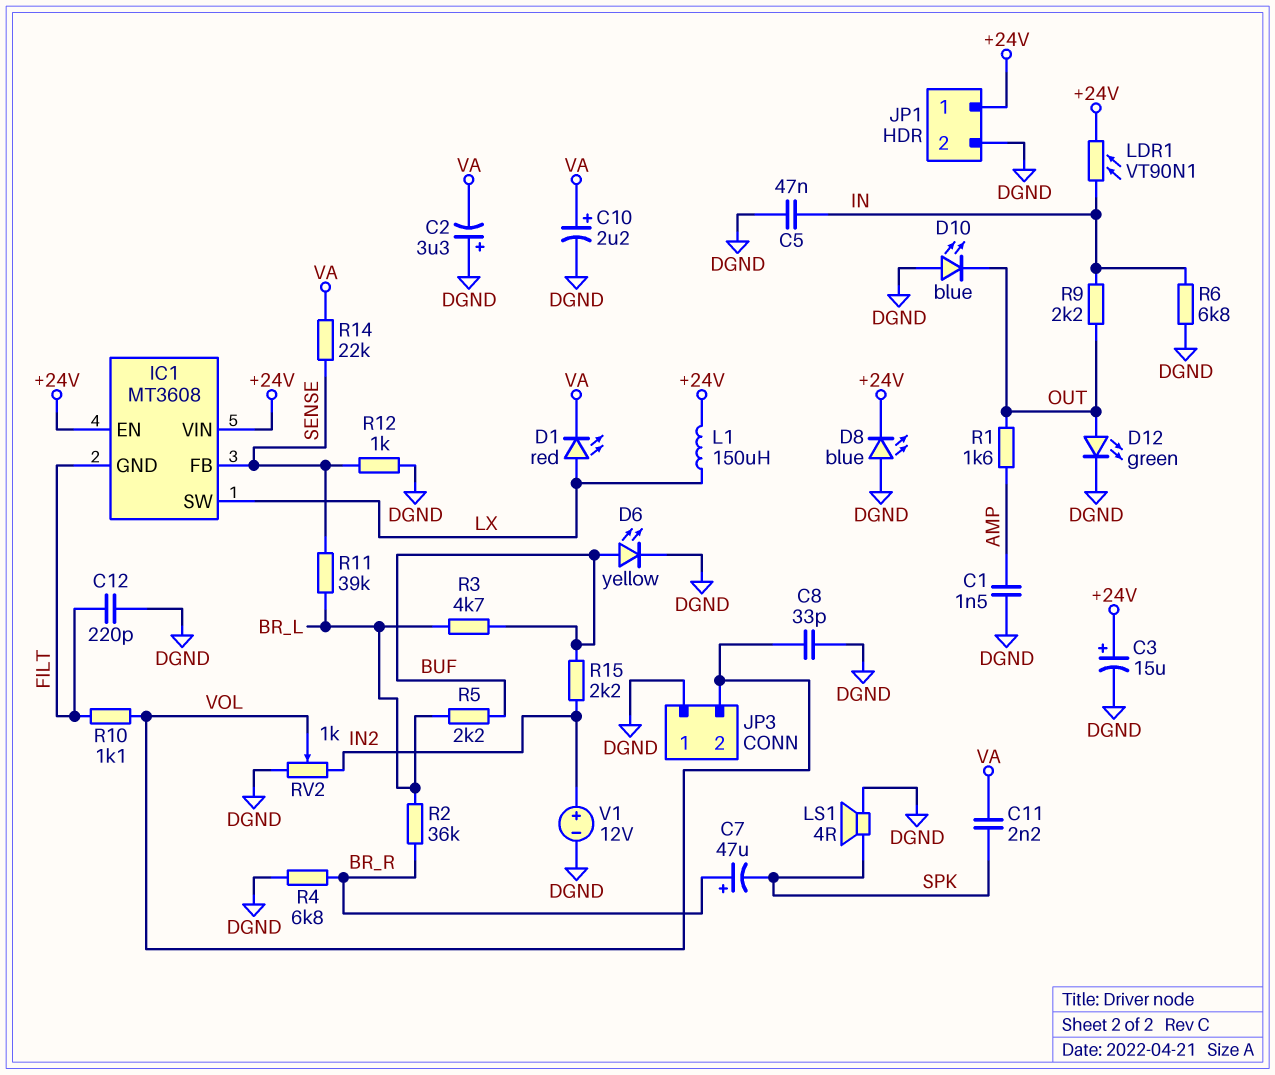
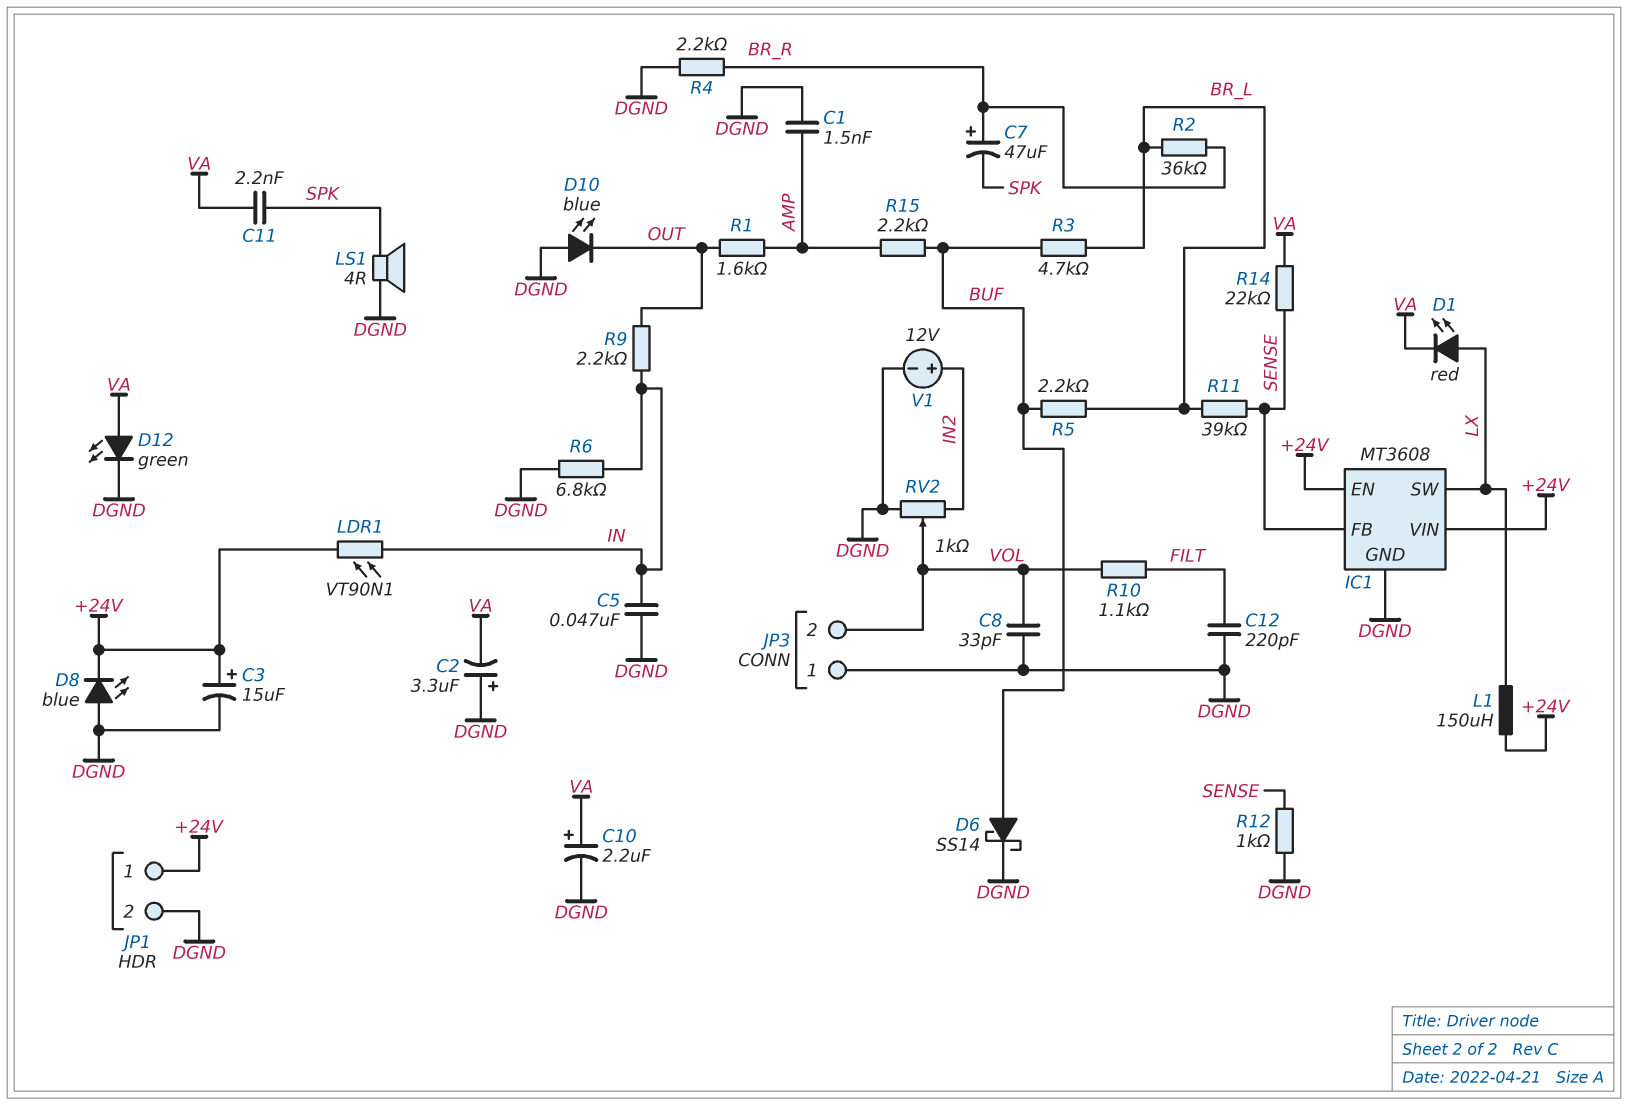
D6: LED yellow (A BUF, K DGND) -> schottky SS14 (A BUF, K DGND)
D12: LED green (A OUT, K DGND) -> LED green (A VA, K DGND)
IC1 pin GND: FILT -> DGND
R4: 6.8k (BR_R, DGND) -> 2.2k (BR_R, DGND)
R15: 2.2k (BUF, IN2) -> 2.2k (AMP, BUF)

